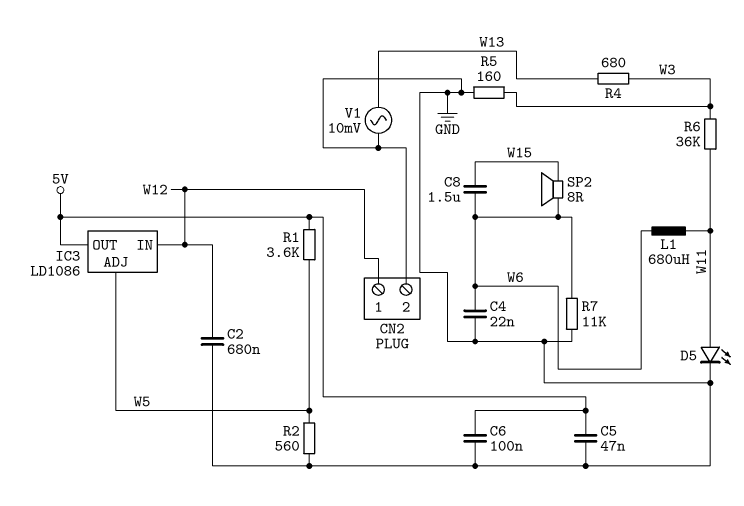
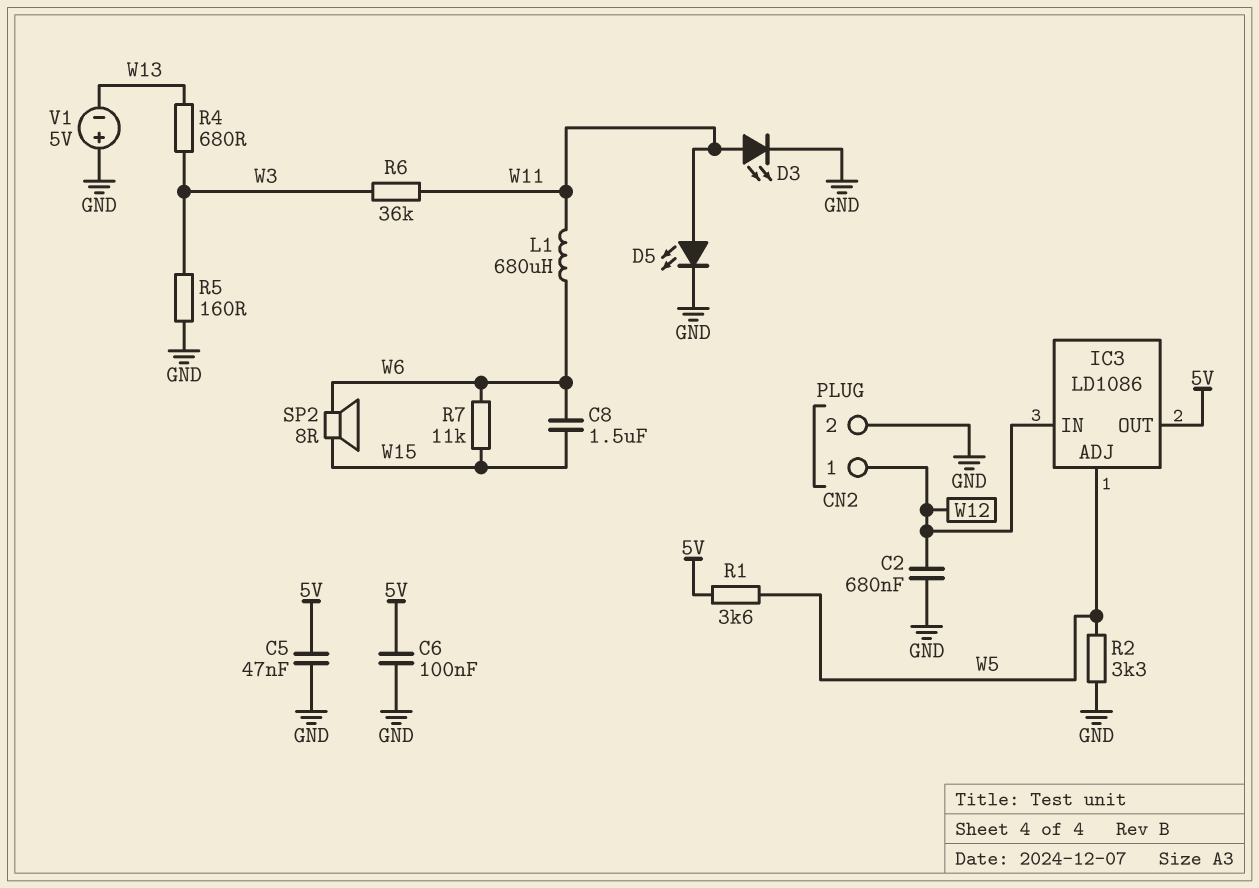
C4: 22nF (GND, W6) -> none
D3: none -> LED (A W11, K GND)
R2: 560 (GND, W5) -> 3.3k (GND, W5)
R7: 11k (GND, W6) -> 11k (W6, W15)
V1: AC 10mV (GND, W13) -> 5V (plus GND, minus W13)

